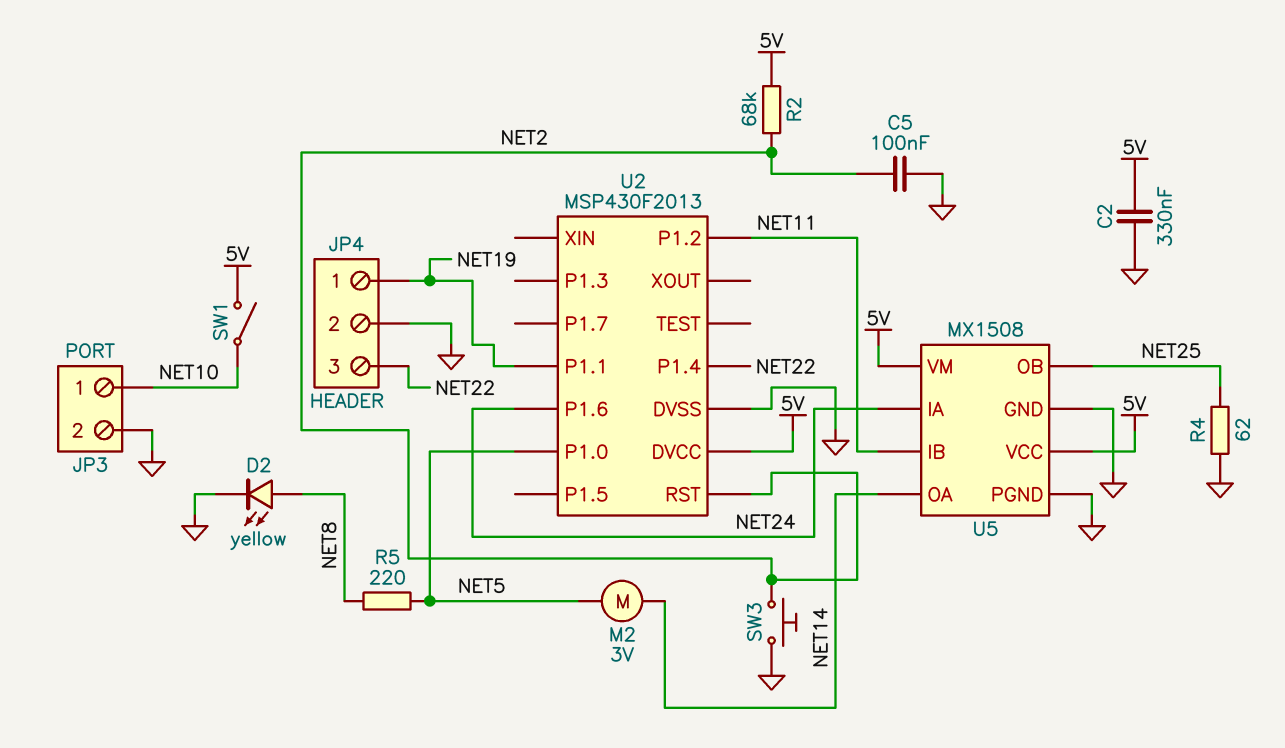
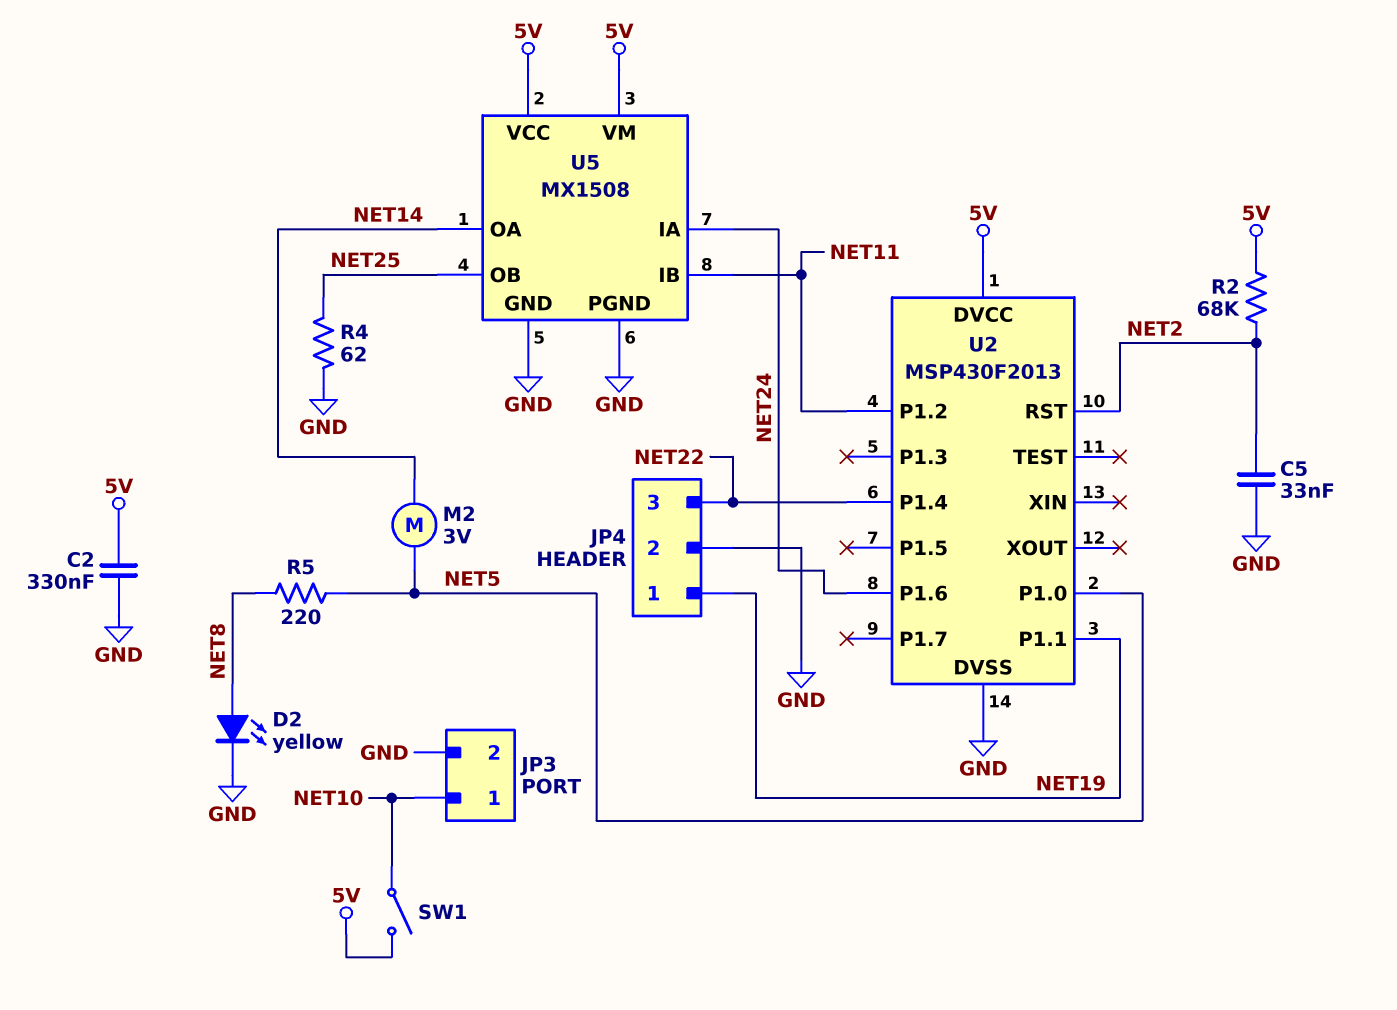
C5: 100nF (GND, NET2) -> 33nF (GND, NET2)
SW3: button (GND, NET2) -> none

